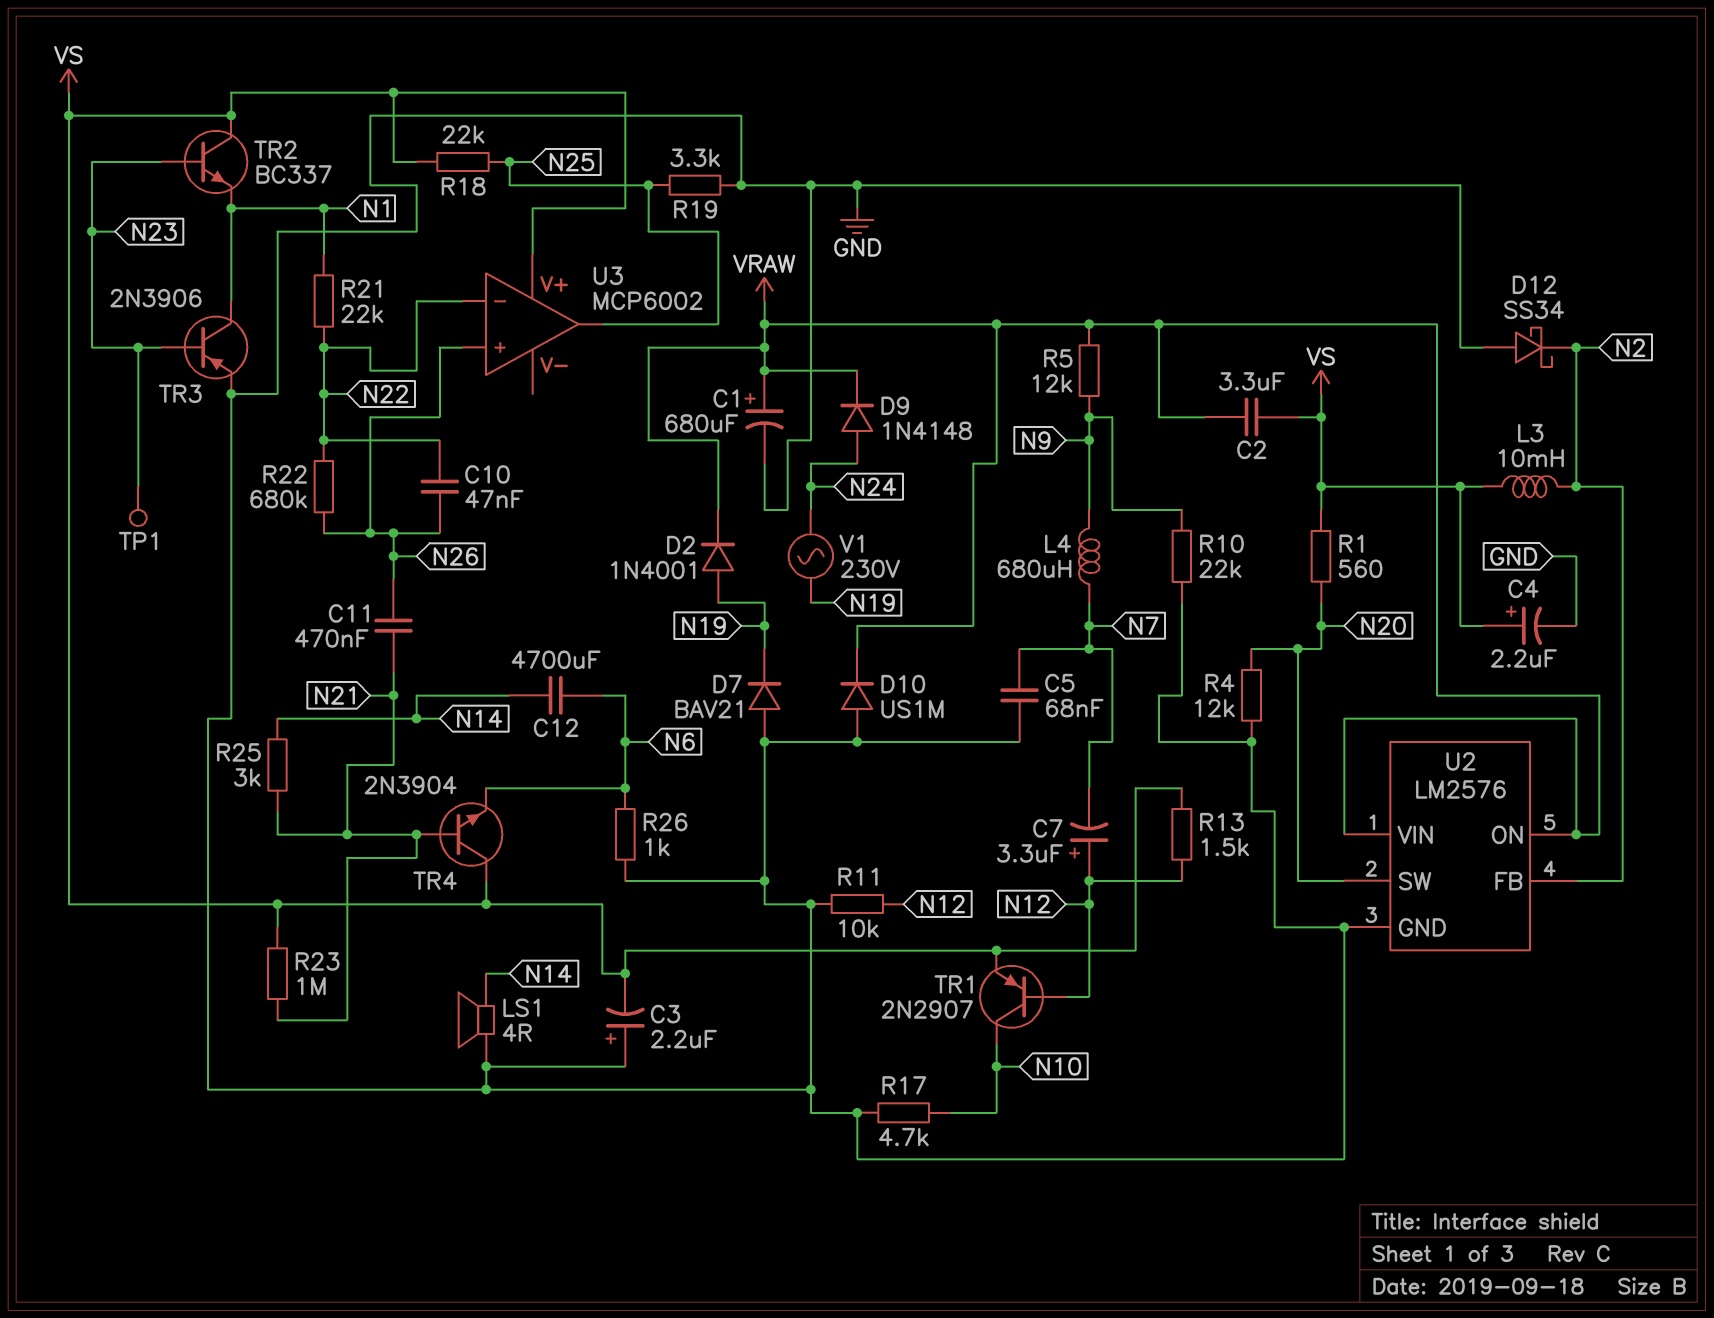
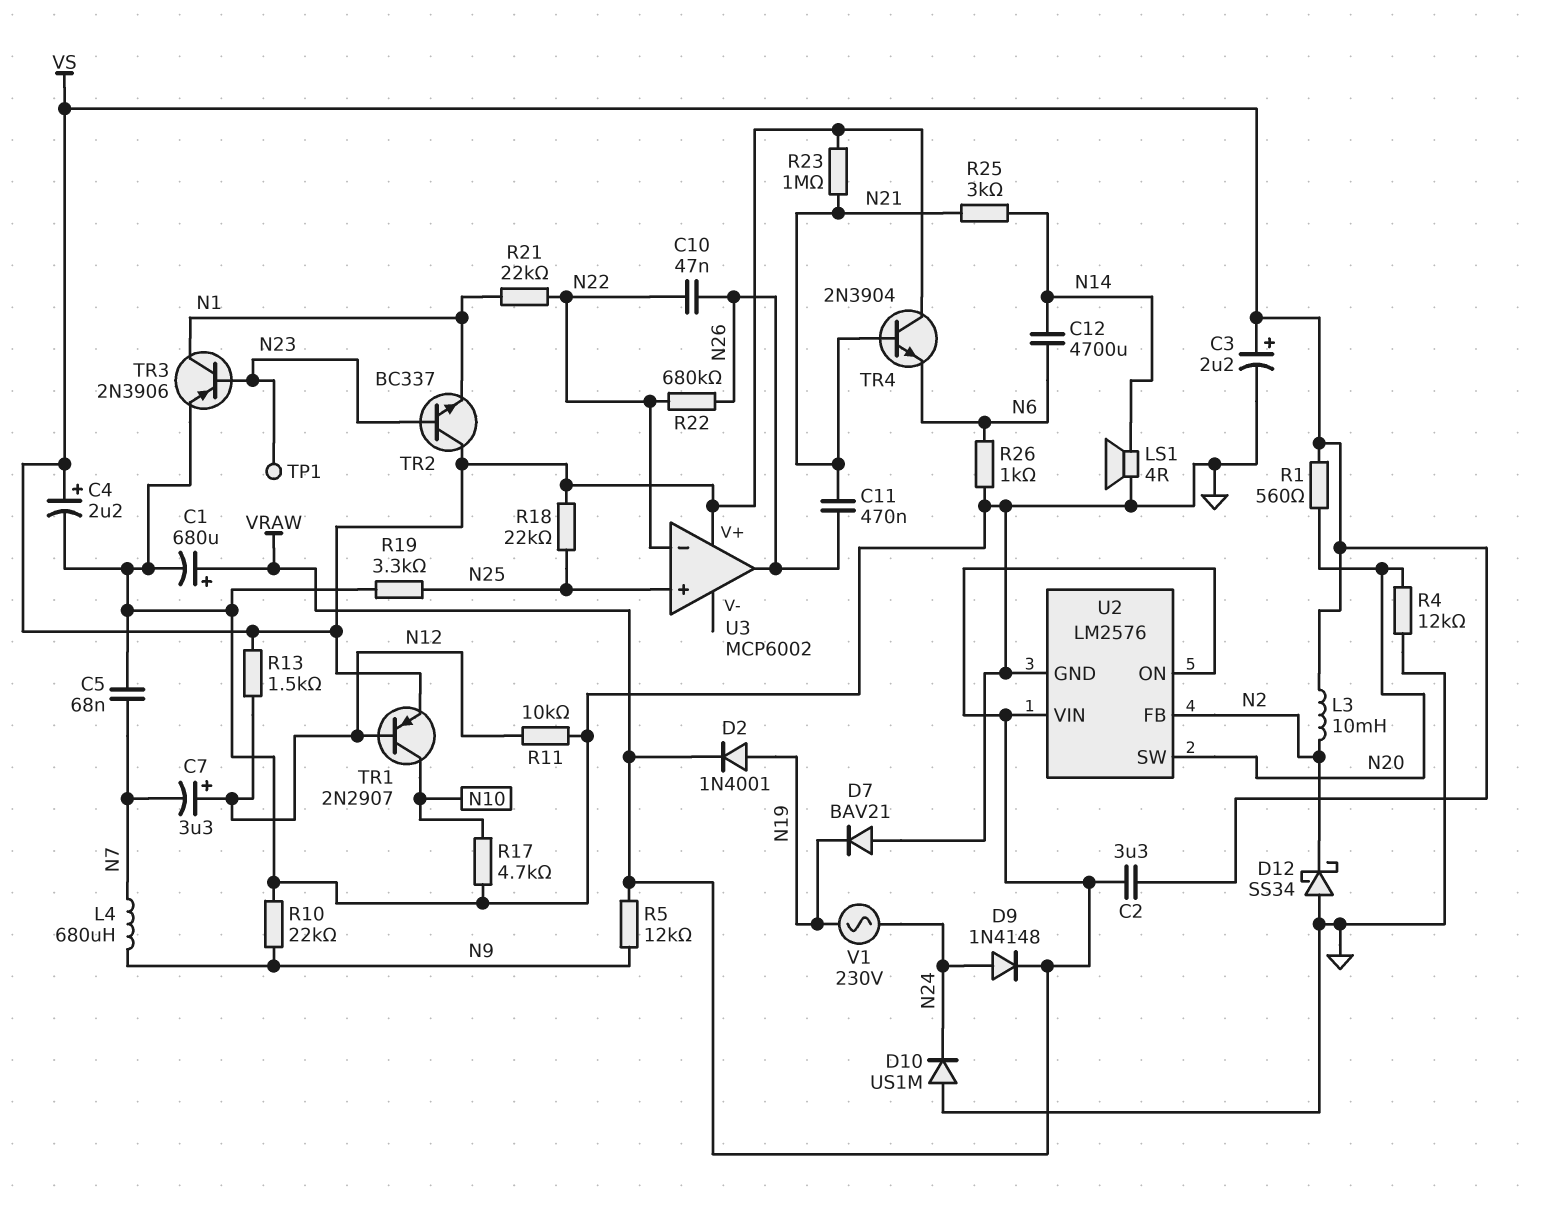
C3: 2.2uF (plus GND, minus VS) -> 2.2uF (plus VS, minus GND)
D10: diode US1M (A GND, K VRAW) -> diode US1M (A GND, K N24)
U3 pin in+: N26 -> N25
U3 pin out: N25 -> N26

